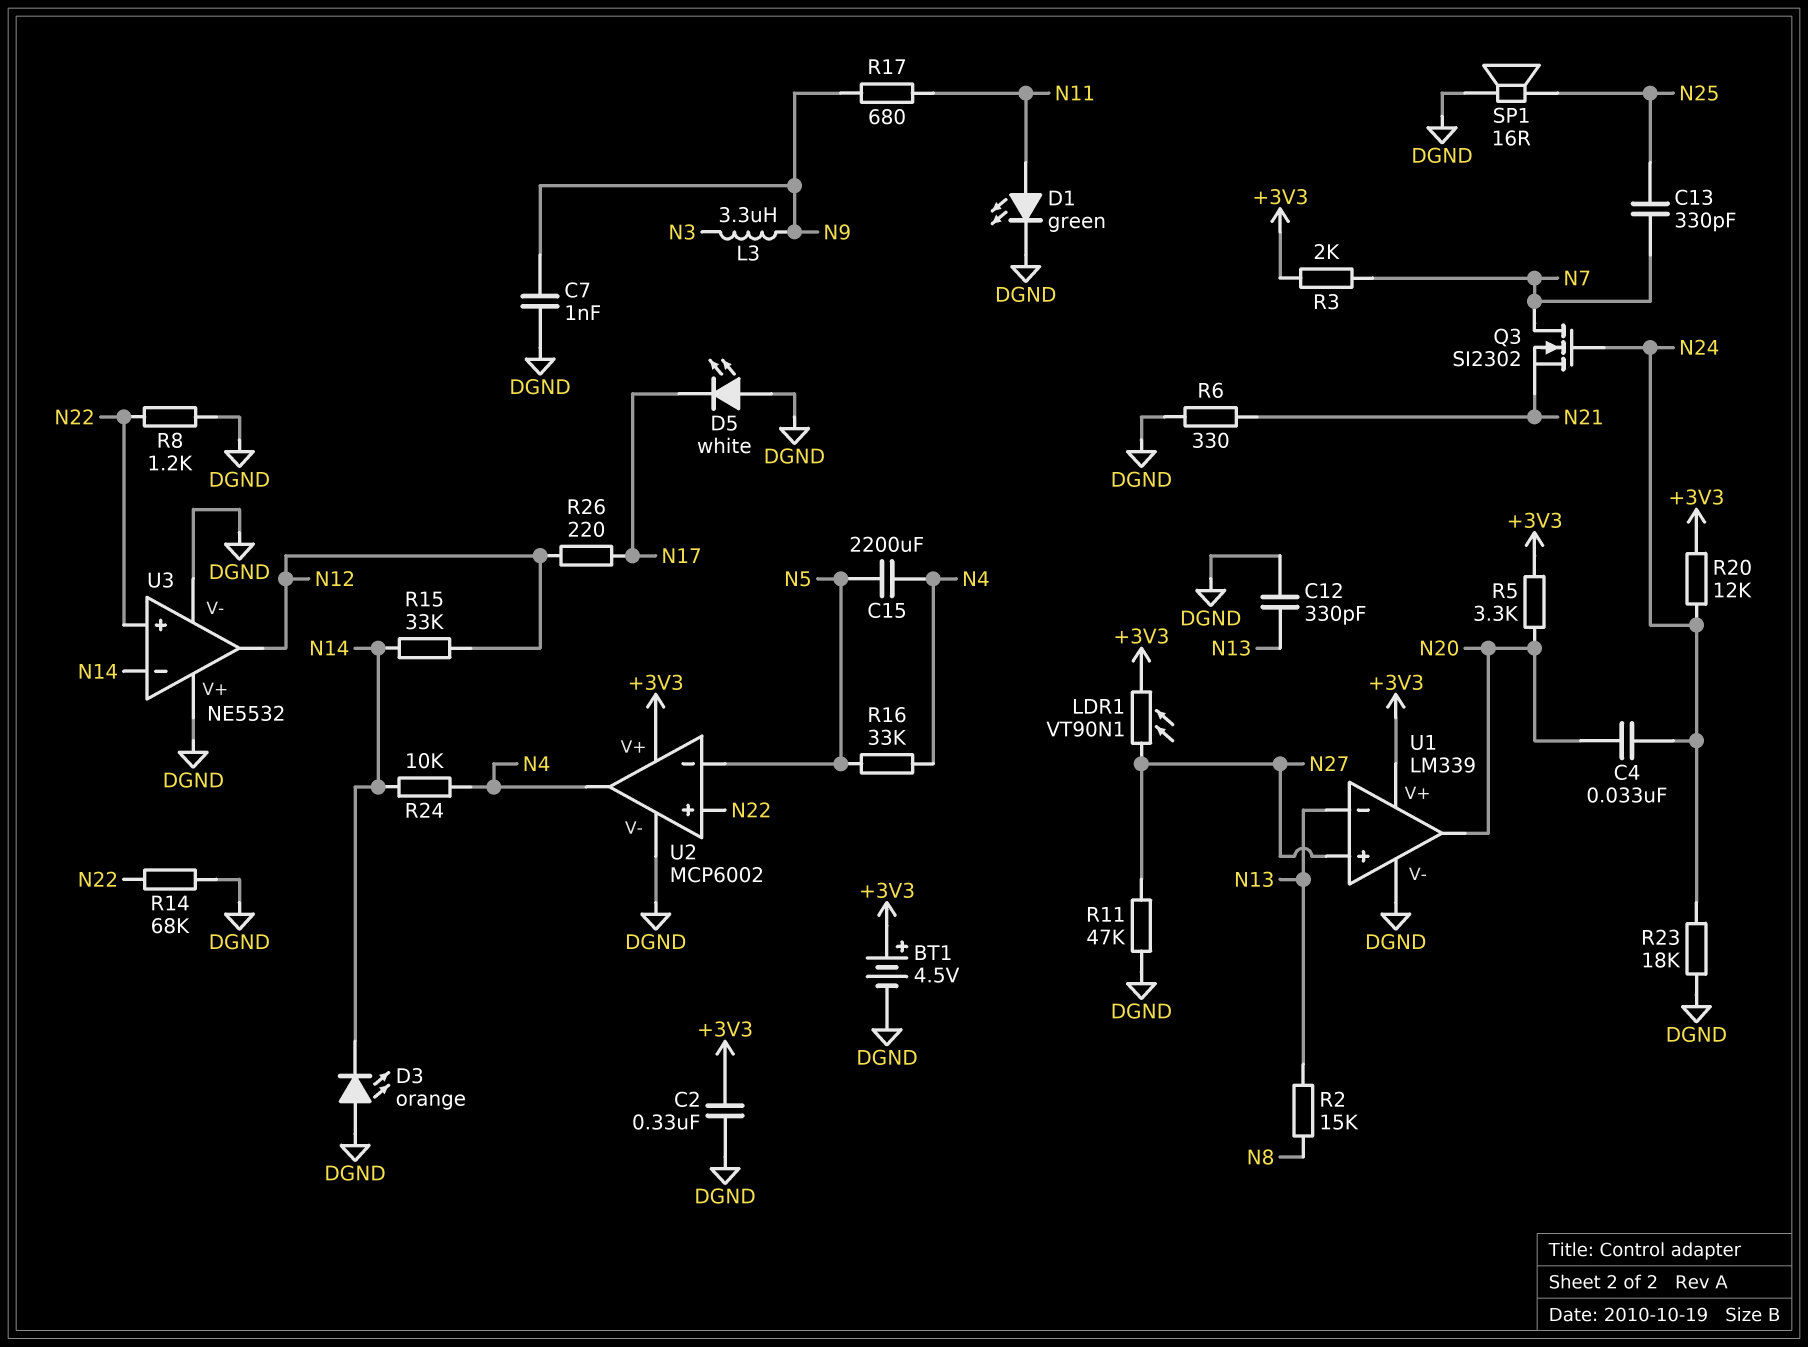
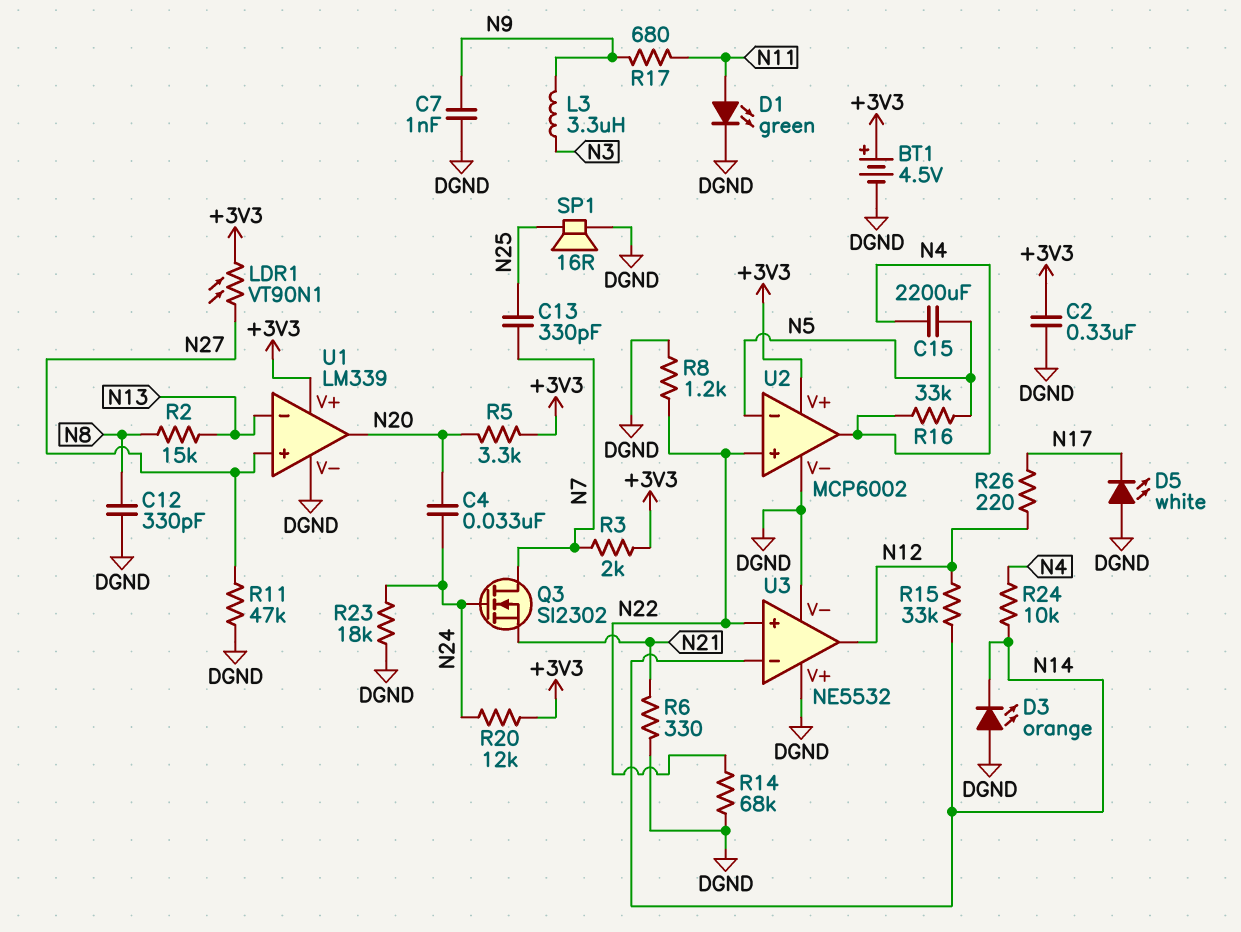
C12: 330pF (DGND, N13) -> 330pF (DGND, N8)

